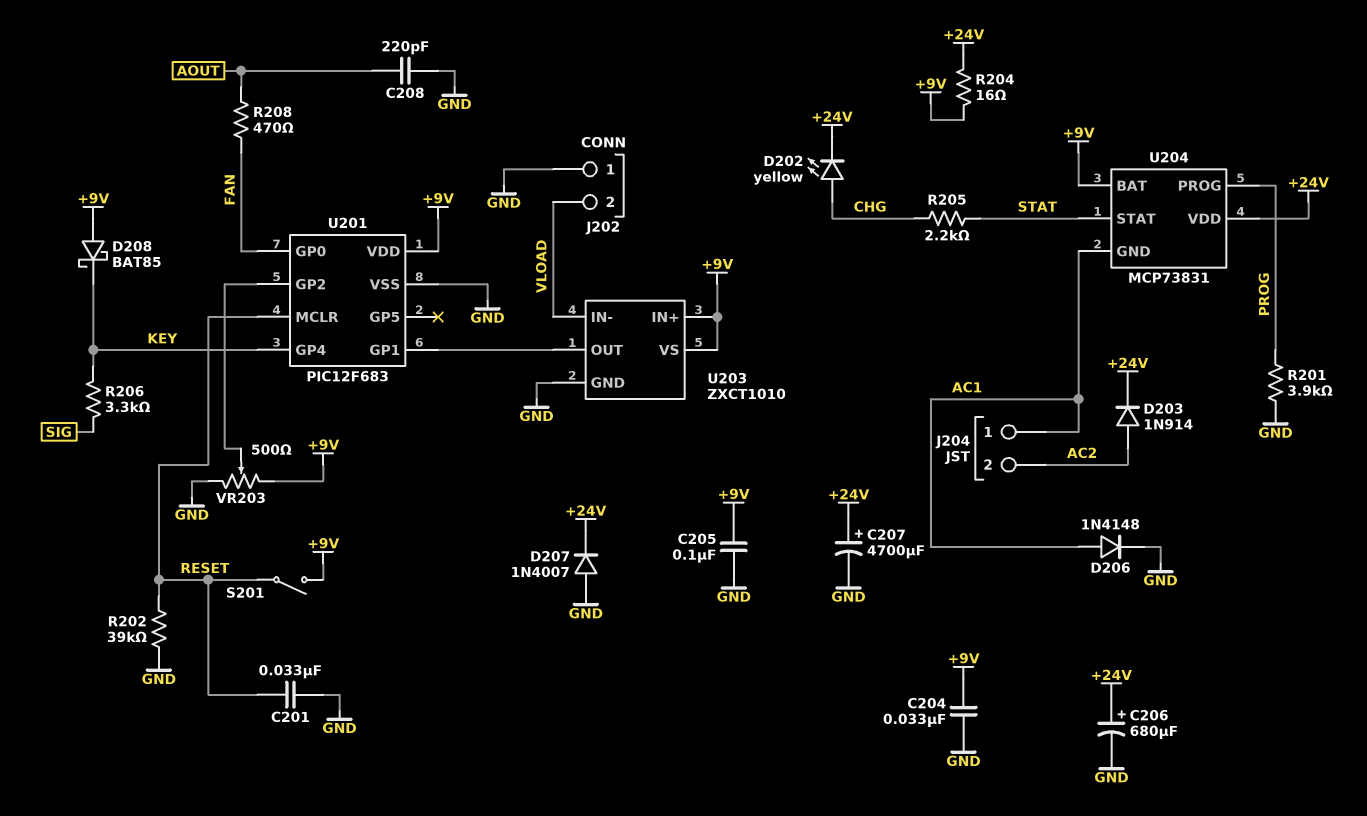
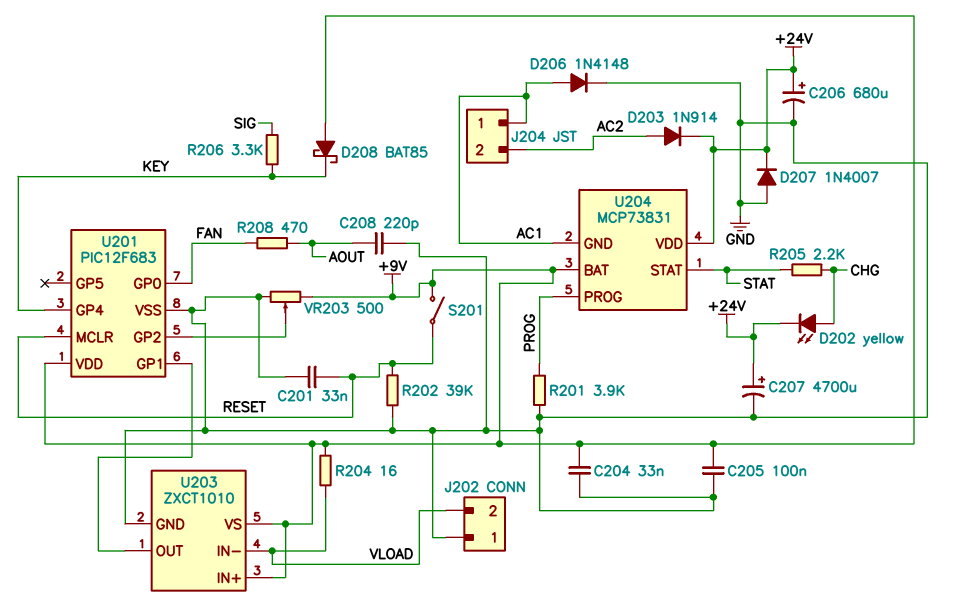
R204: 16 (+9V, +24V) -> 16 (+9V, VLOAD)

